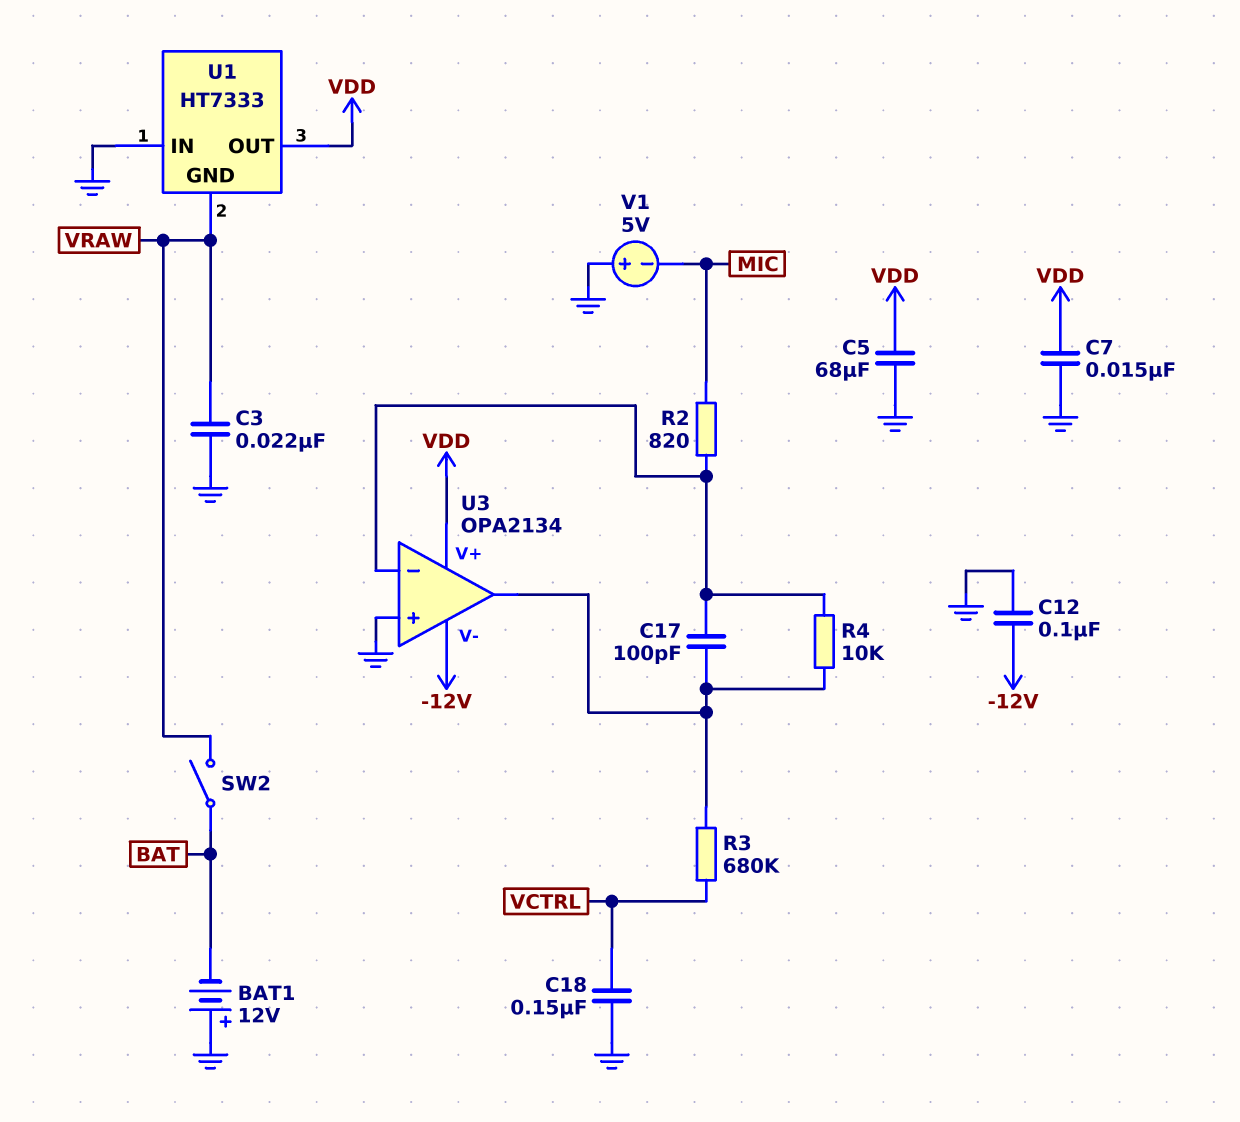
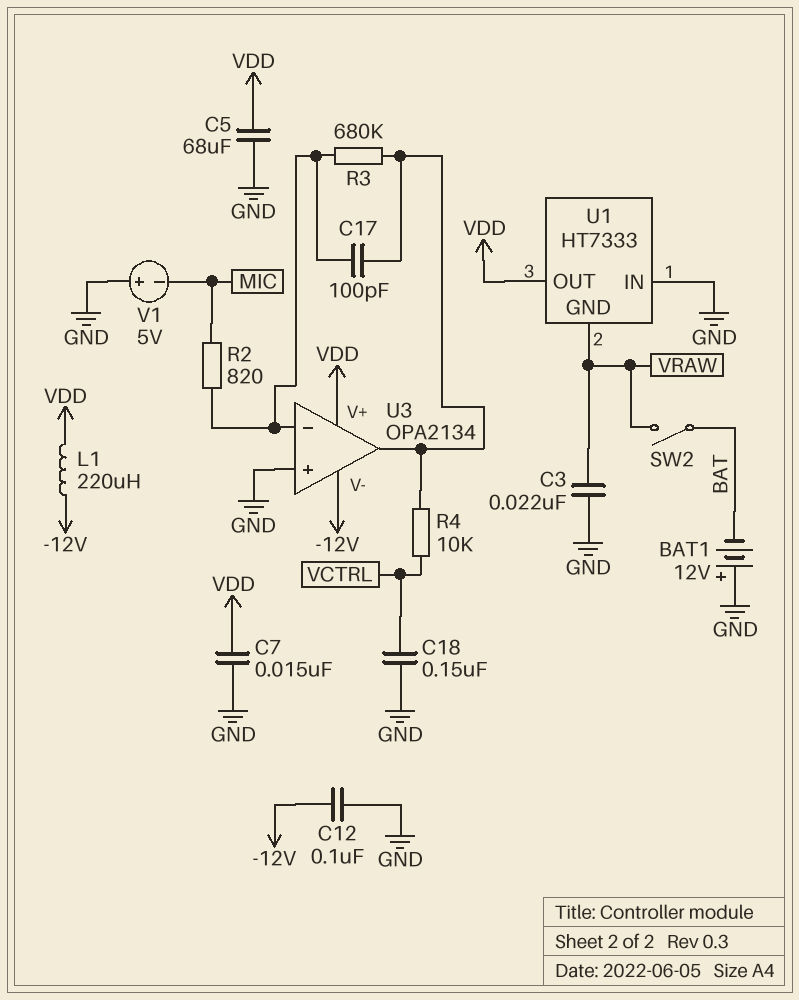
L1: none -> 220uH (-12V, VDD)
R3: 680k (U3/out, VCTRL) -> 680k (U3/in-, U3/out)
R4: 10k (U3/in-, U3/out) -> 10k (U3/out, VCTRL)

